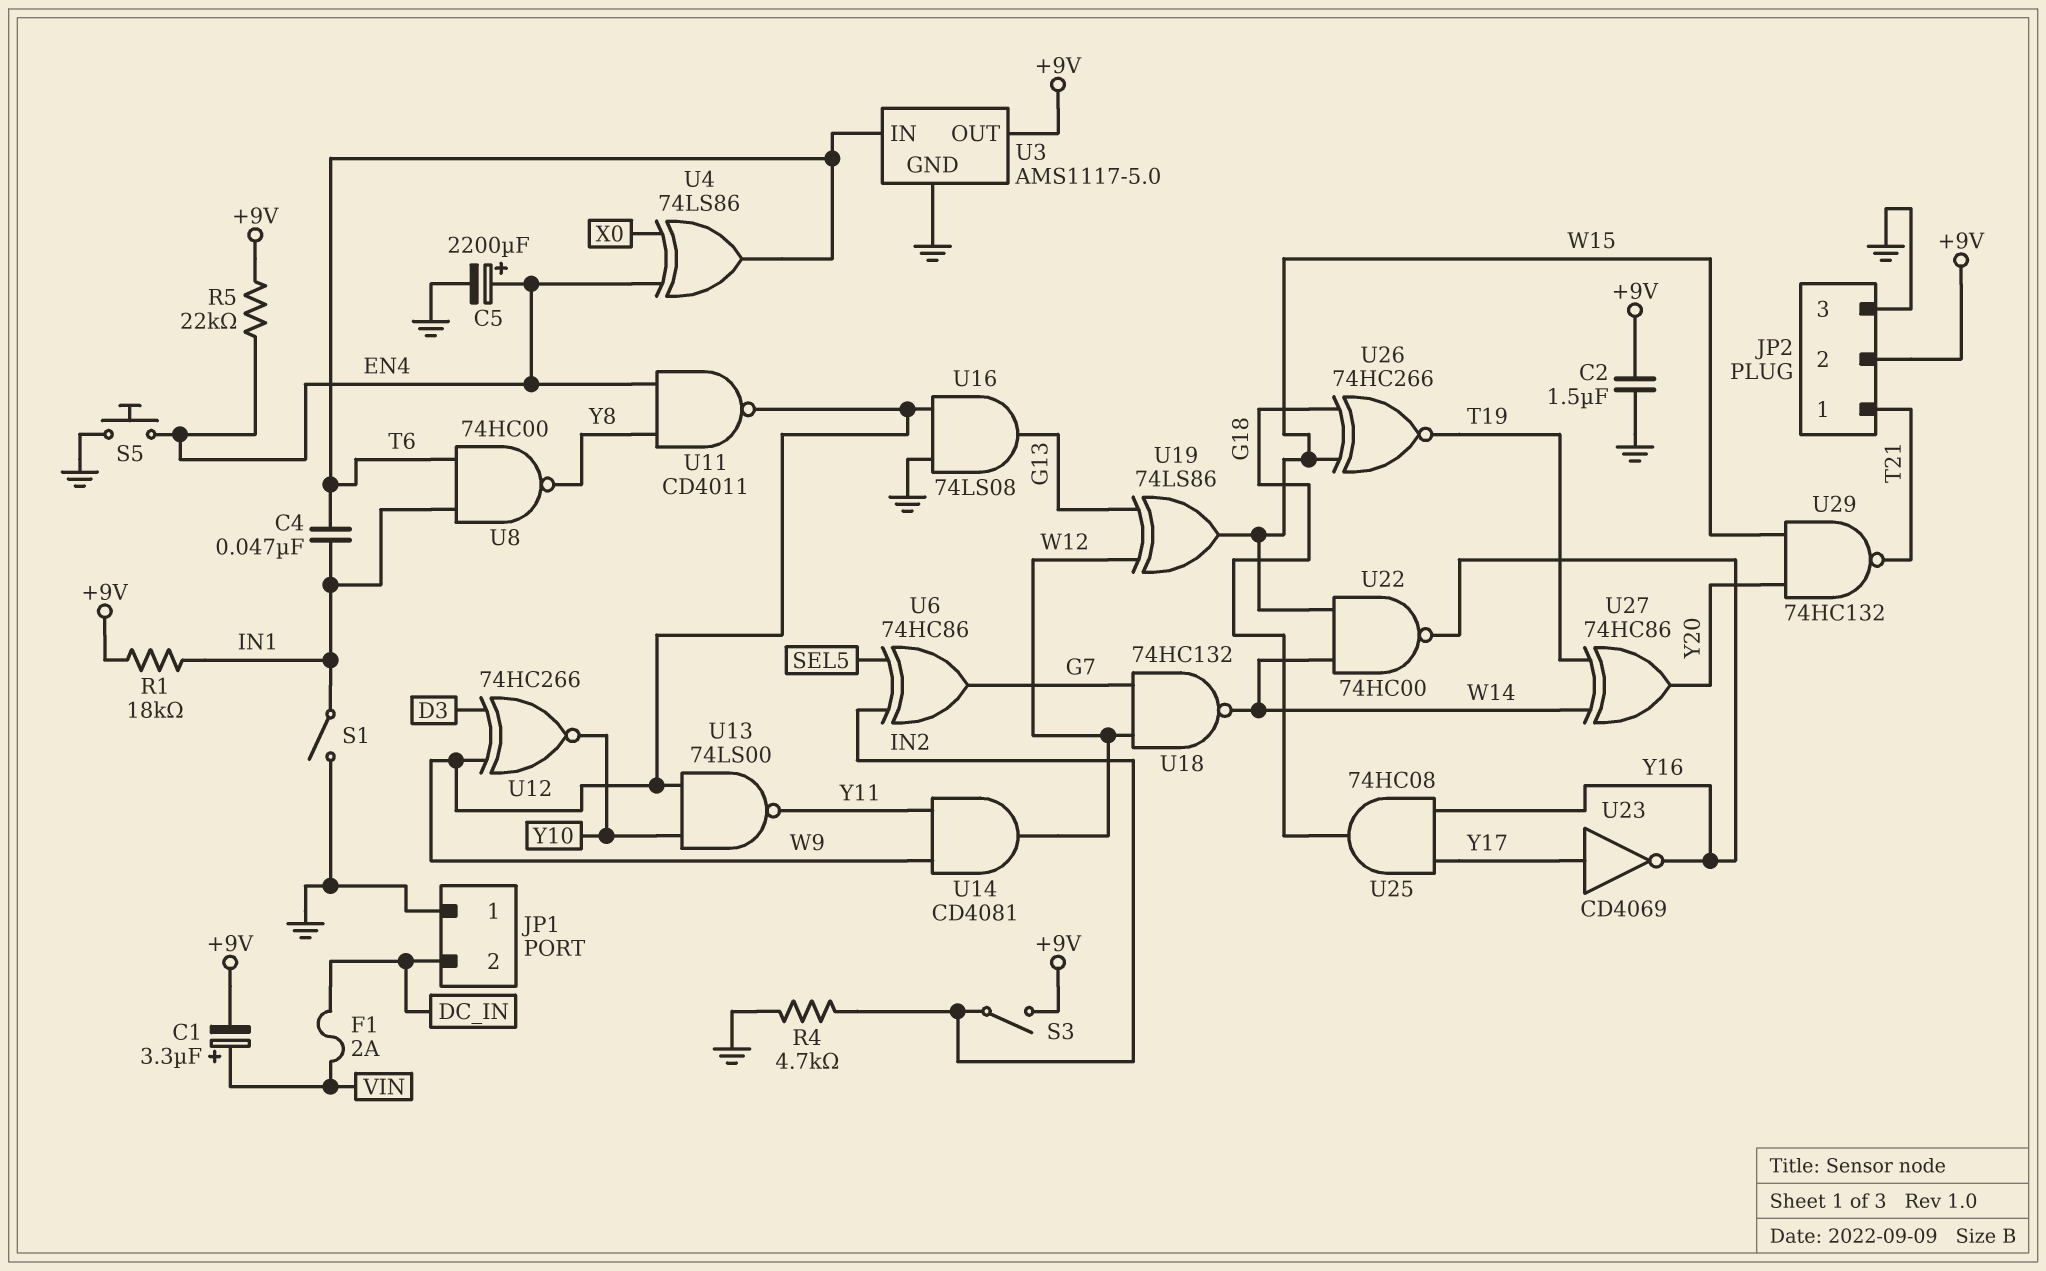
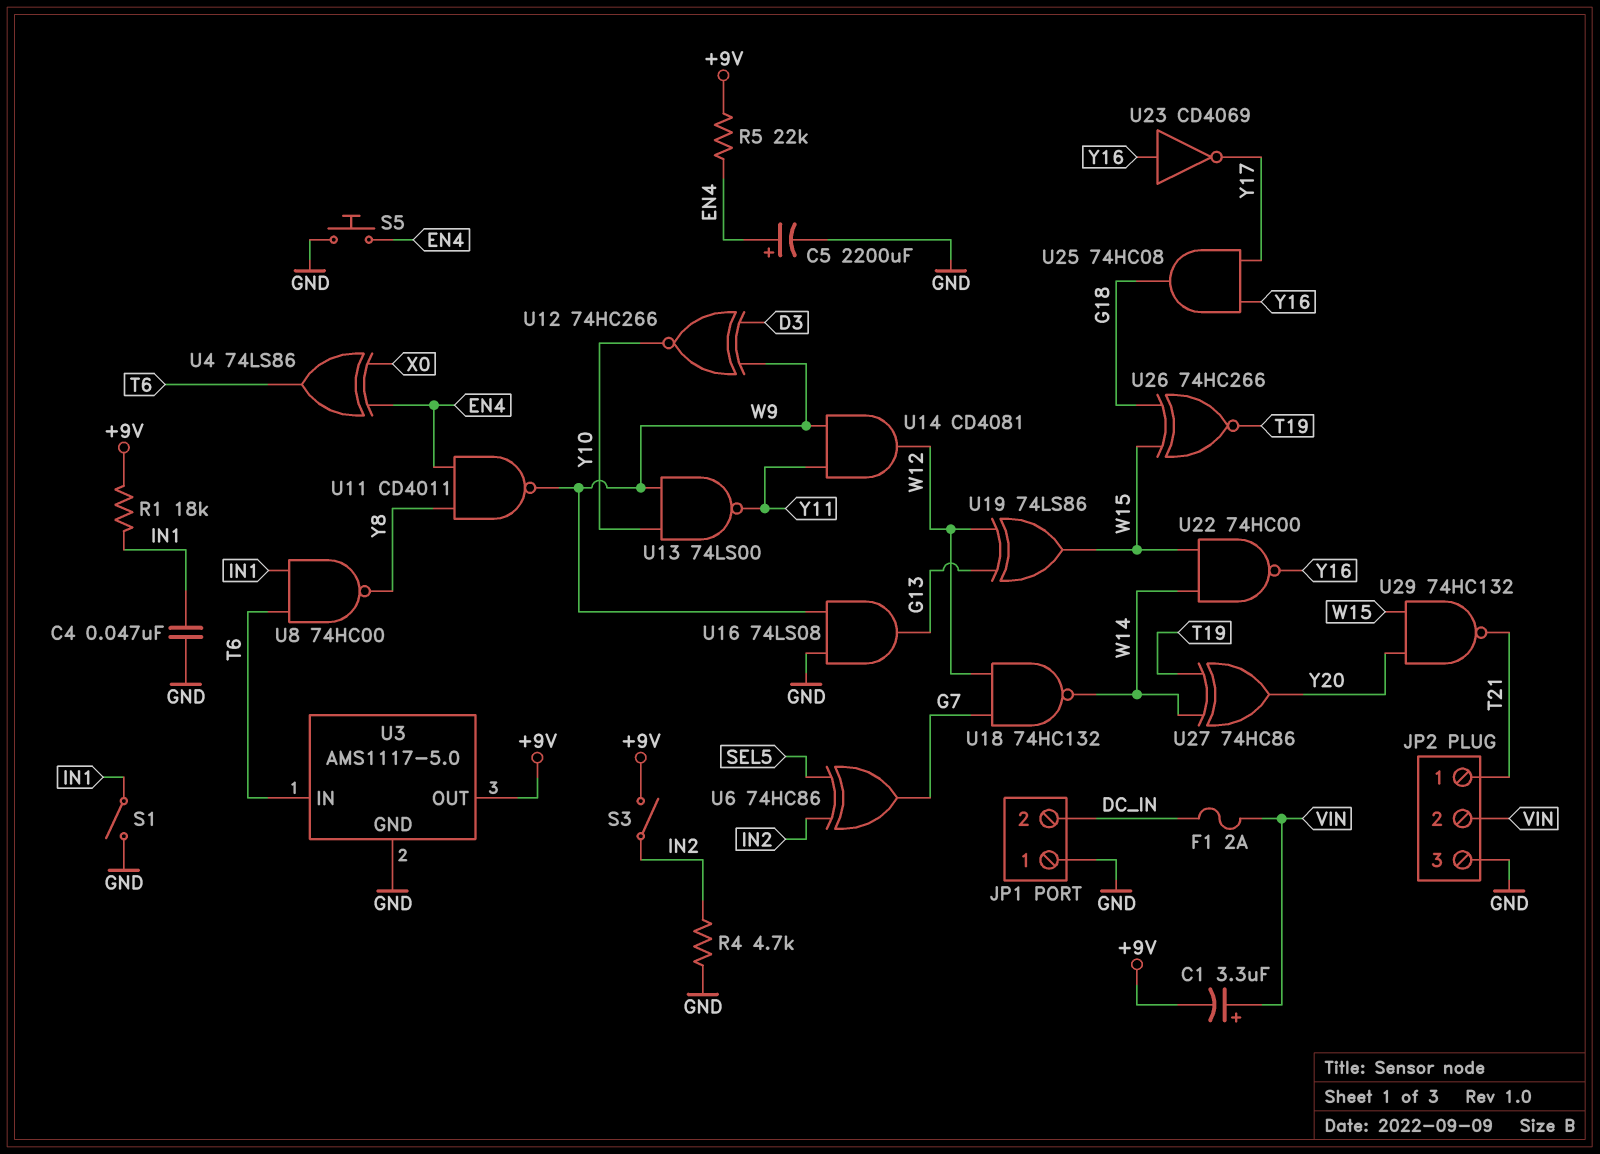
C2: 1.5uF (+9V, GND) -> none
C4: 47nF (IN1, T6) -> 47nF (GND, IN1)
JP2 pin 2: +9V -> VIN
U23: NOT CD4069 (in Y17, out Y16) -> NOT CD4069 (in Y16, out Y17)

